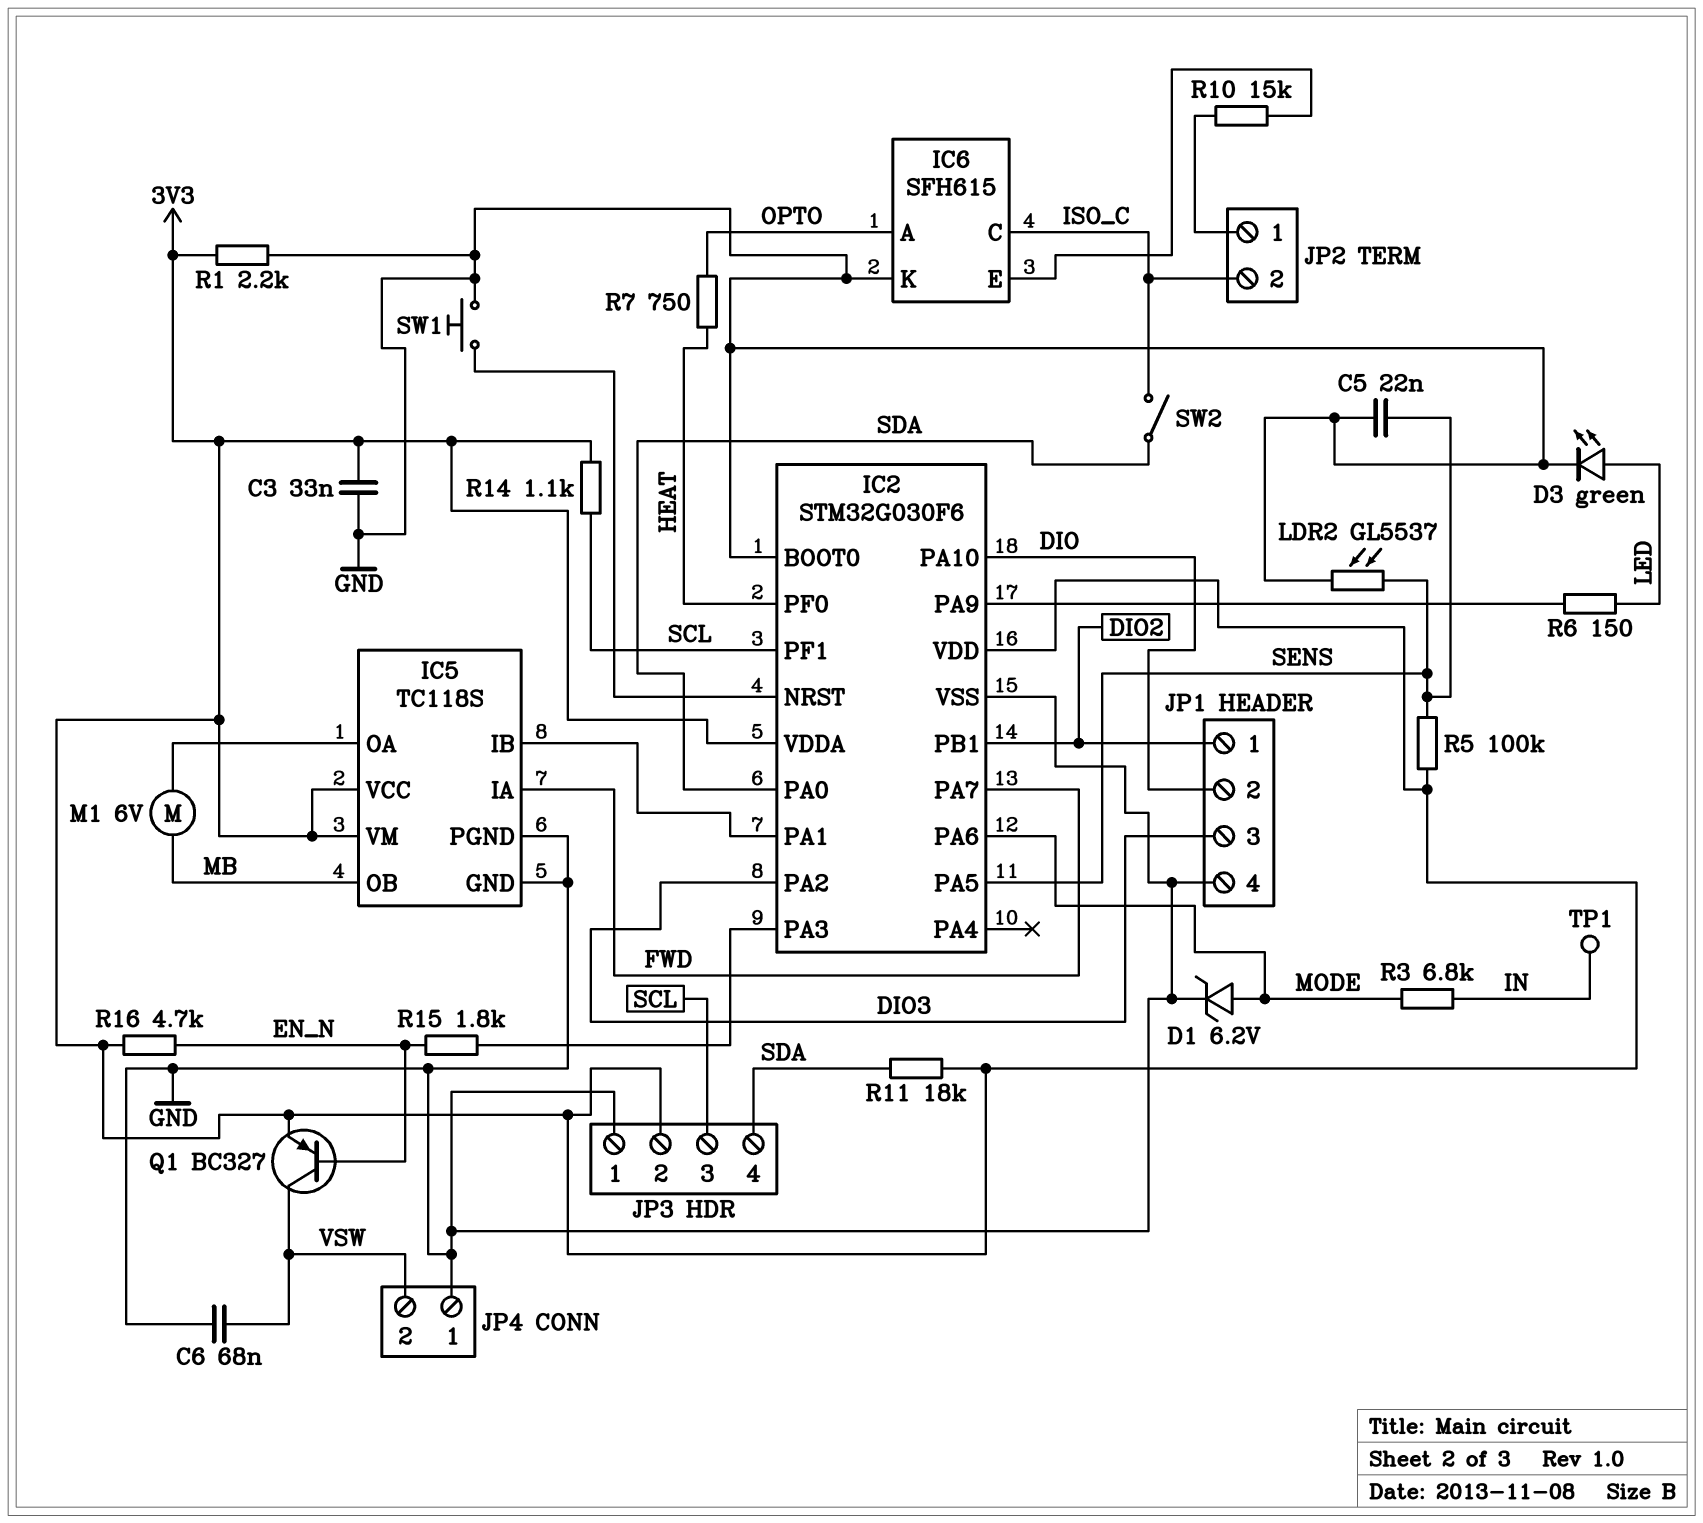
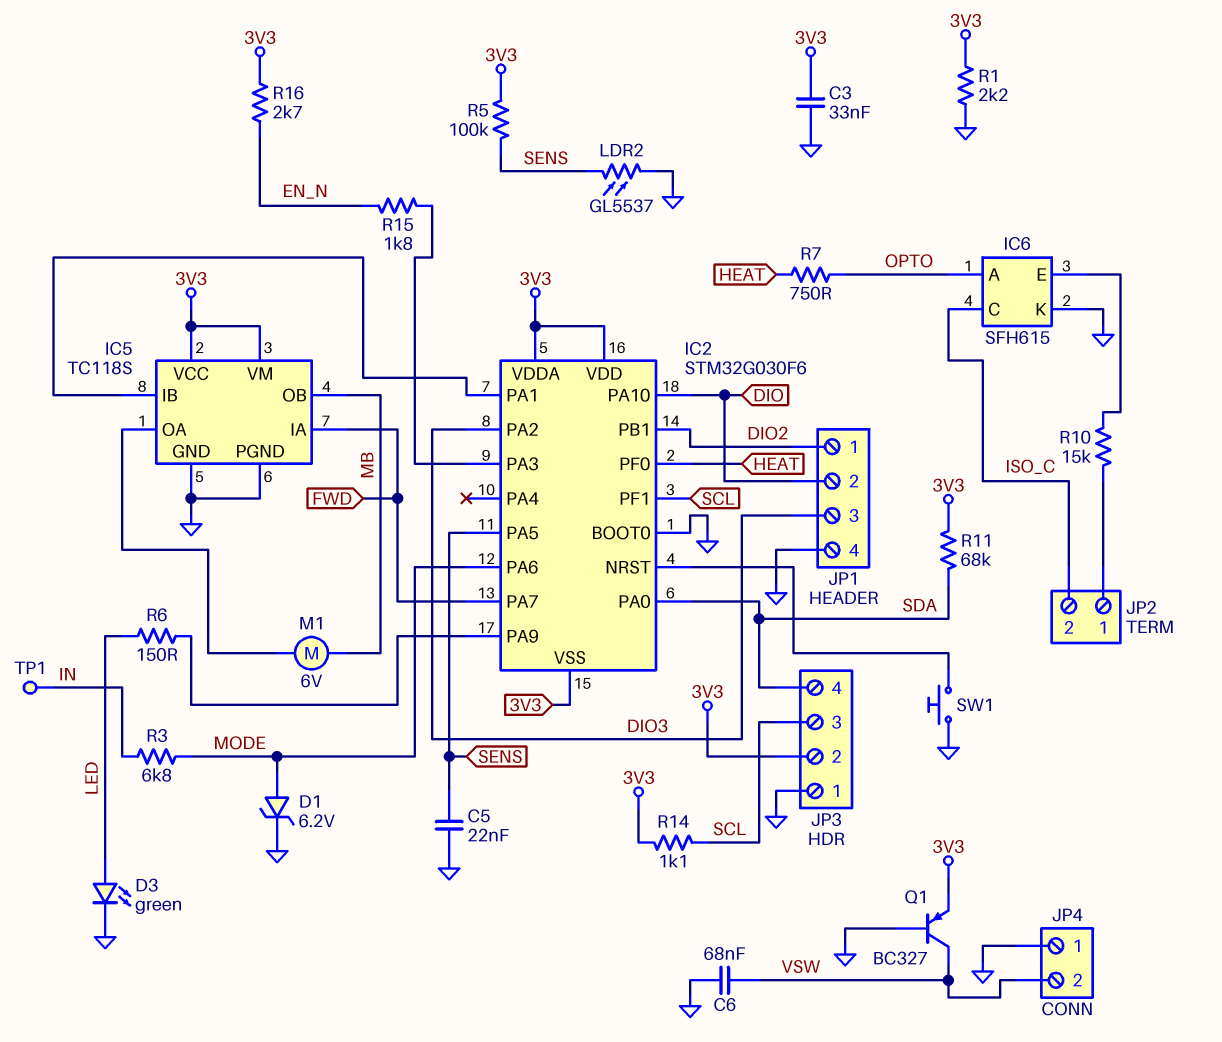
IC2 pin VSS: GND -> 3V3
Q1: PNP BC327 (B EN_N, C VSW, E 3V3) -> PNP BC327 (B GND, C VSW, E 3V3)
R11: 18k (3V3, SDA) -> 68k (3V3, SDA)
R16: 4.7k (3V3, EN_N) -> 2.7k (3V3, EN_N)
SW2: switch (ISO_C, SDA) -> none

